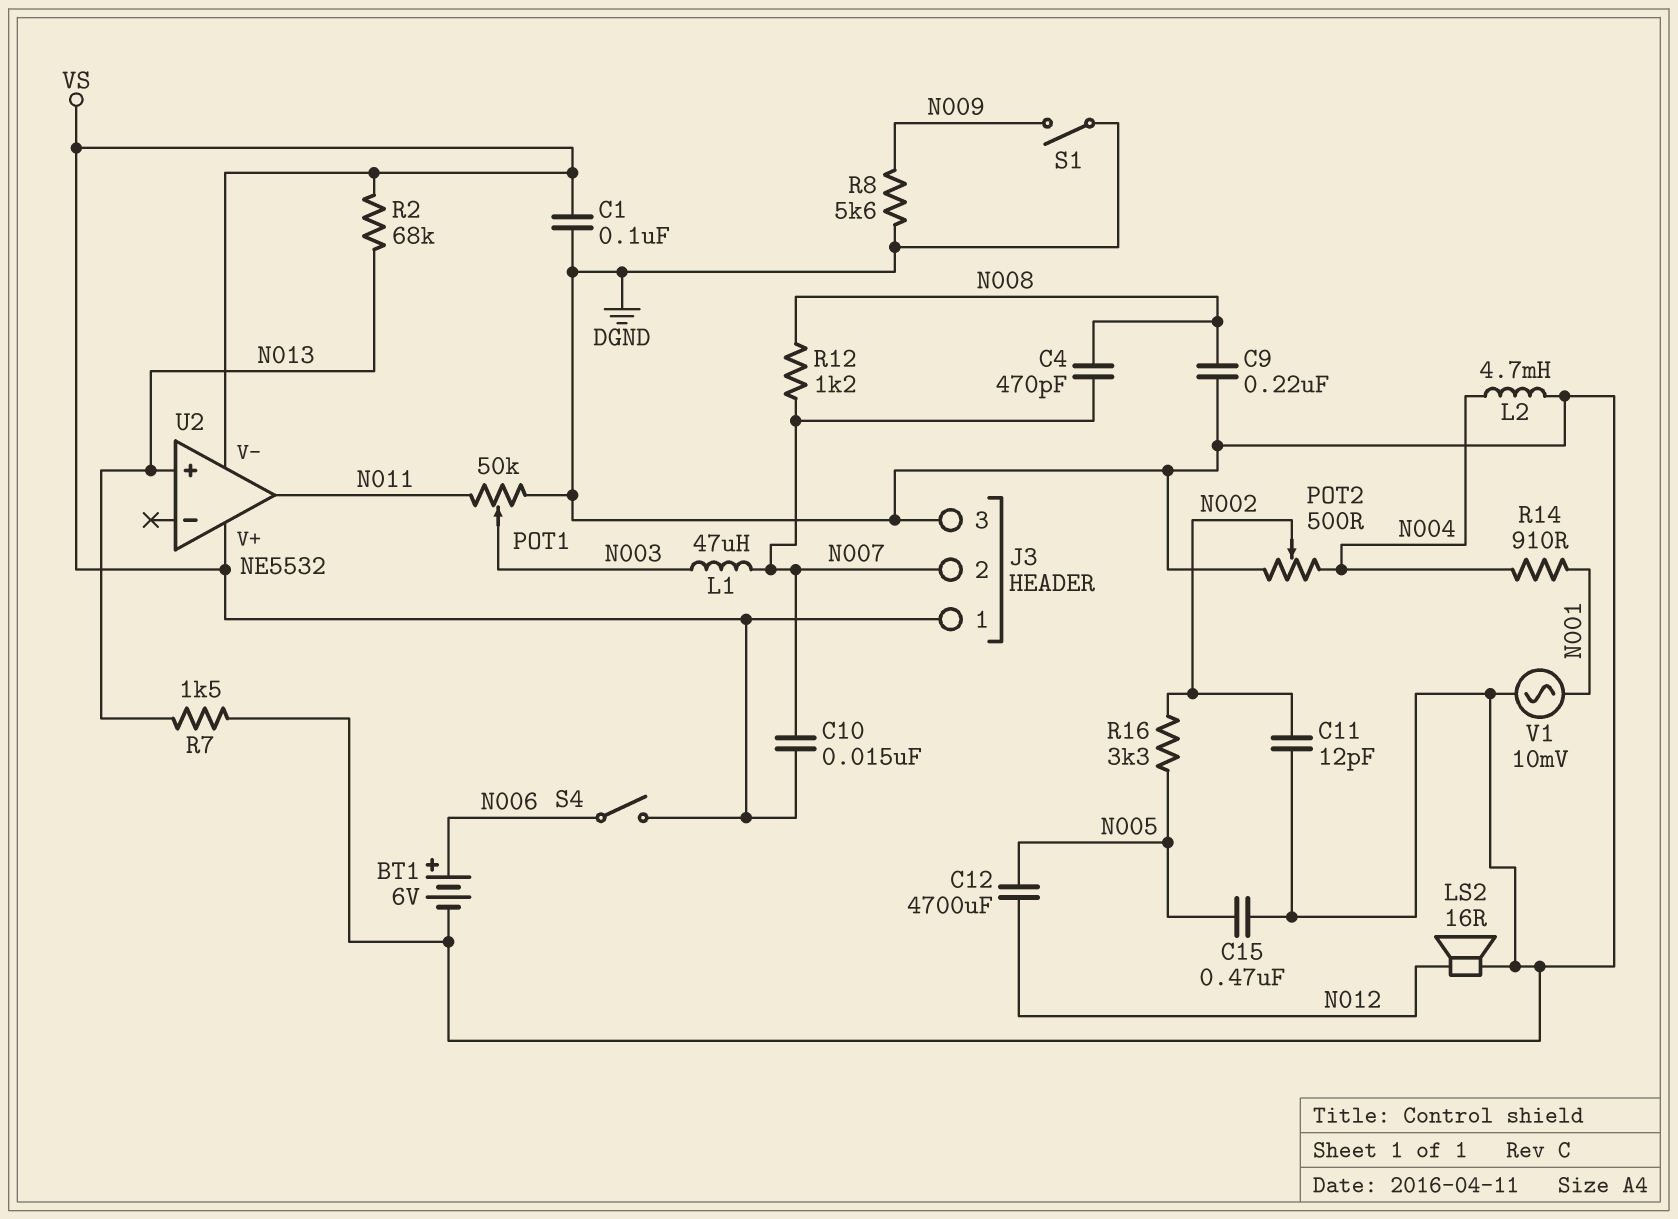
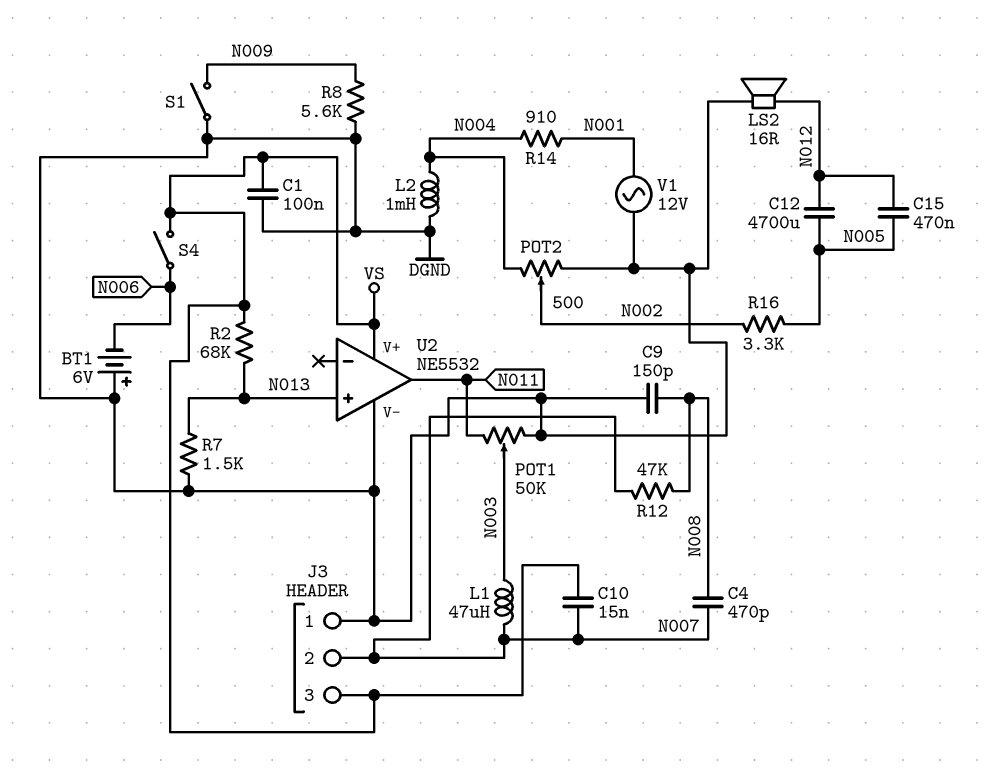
BT1: 6V (plus N006, minus DGND) -> 6V (plus DGND, minus N006)
C9: 220nF (DGND, N008) -> 150pF (DGND, N008)
C11: 12pF (DGND, N002) -> none
C15: 470nF (DGND, N005) -> 470nF (N005, N012)
J3 pin 1: VS -> DGND
J3 pin 3: DGND -> VS
L2: 4.7mH (DGND, N004) -> 1mH (DGND, N004)
R12: 1.2k (N007, N008) -> 47k (N007, N008)
U2 pin V-: VS -> DGND
V1: AC 10mV (DGND, N001) -> AC 12V (DGND, N001)

